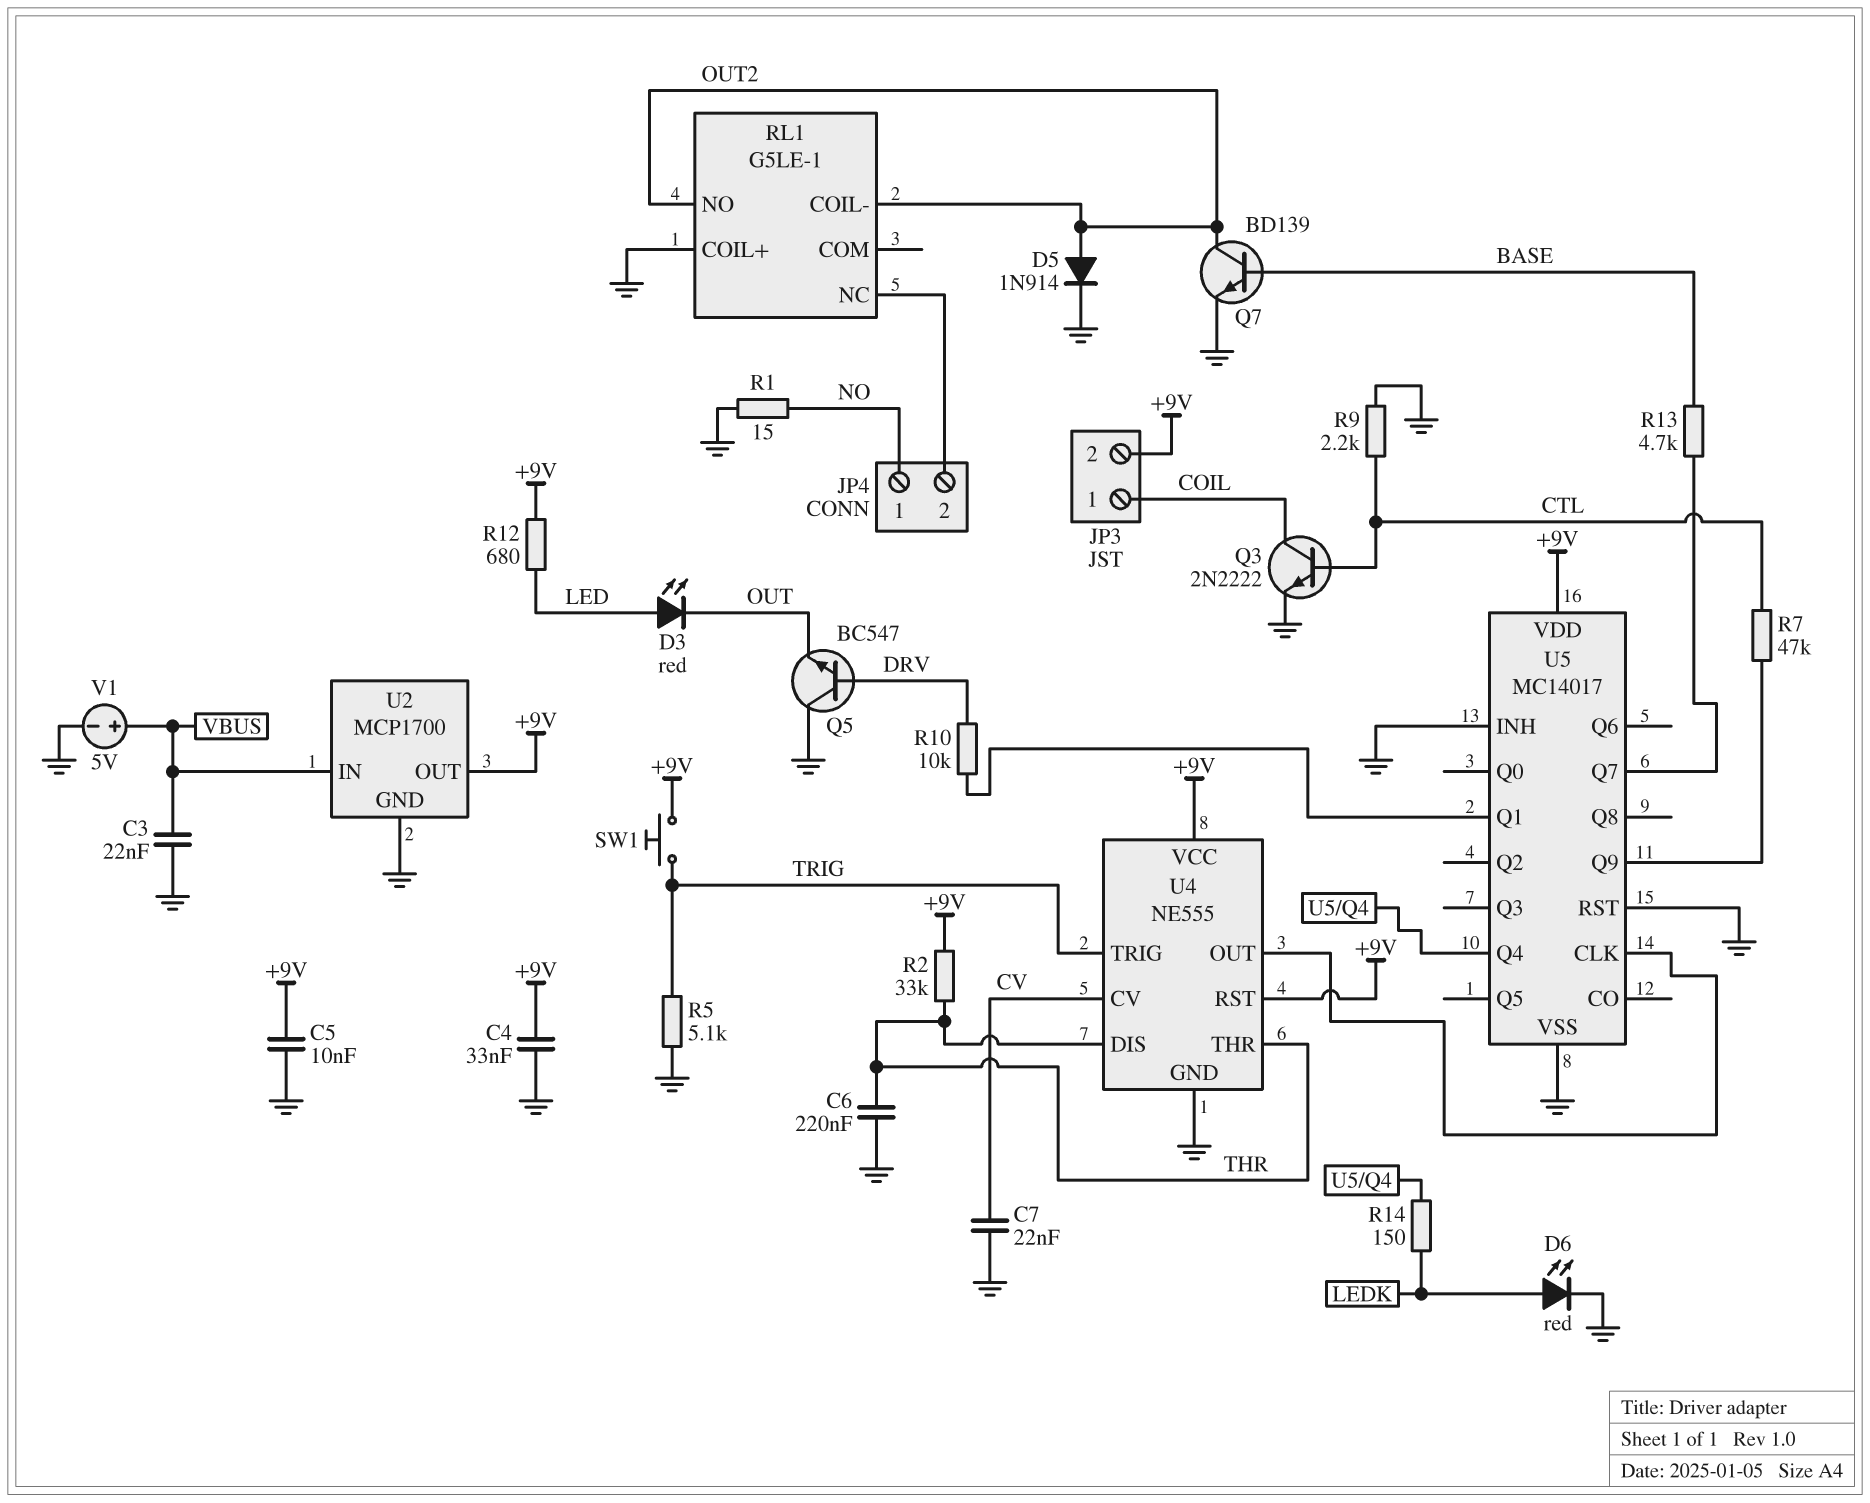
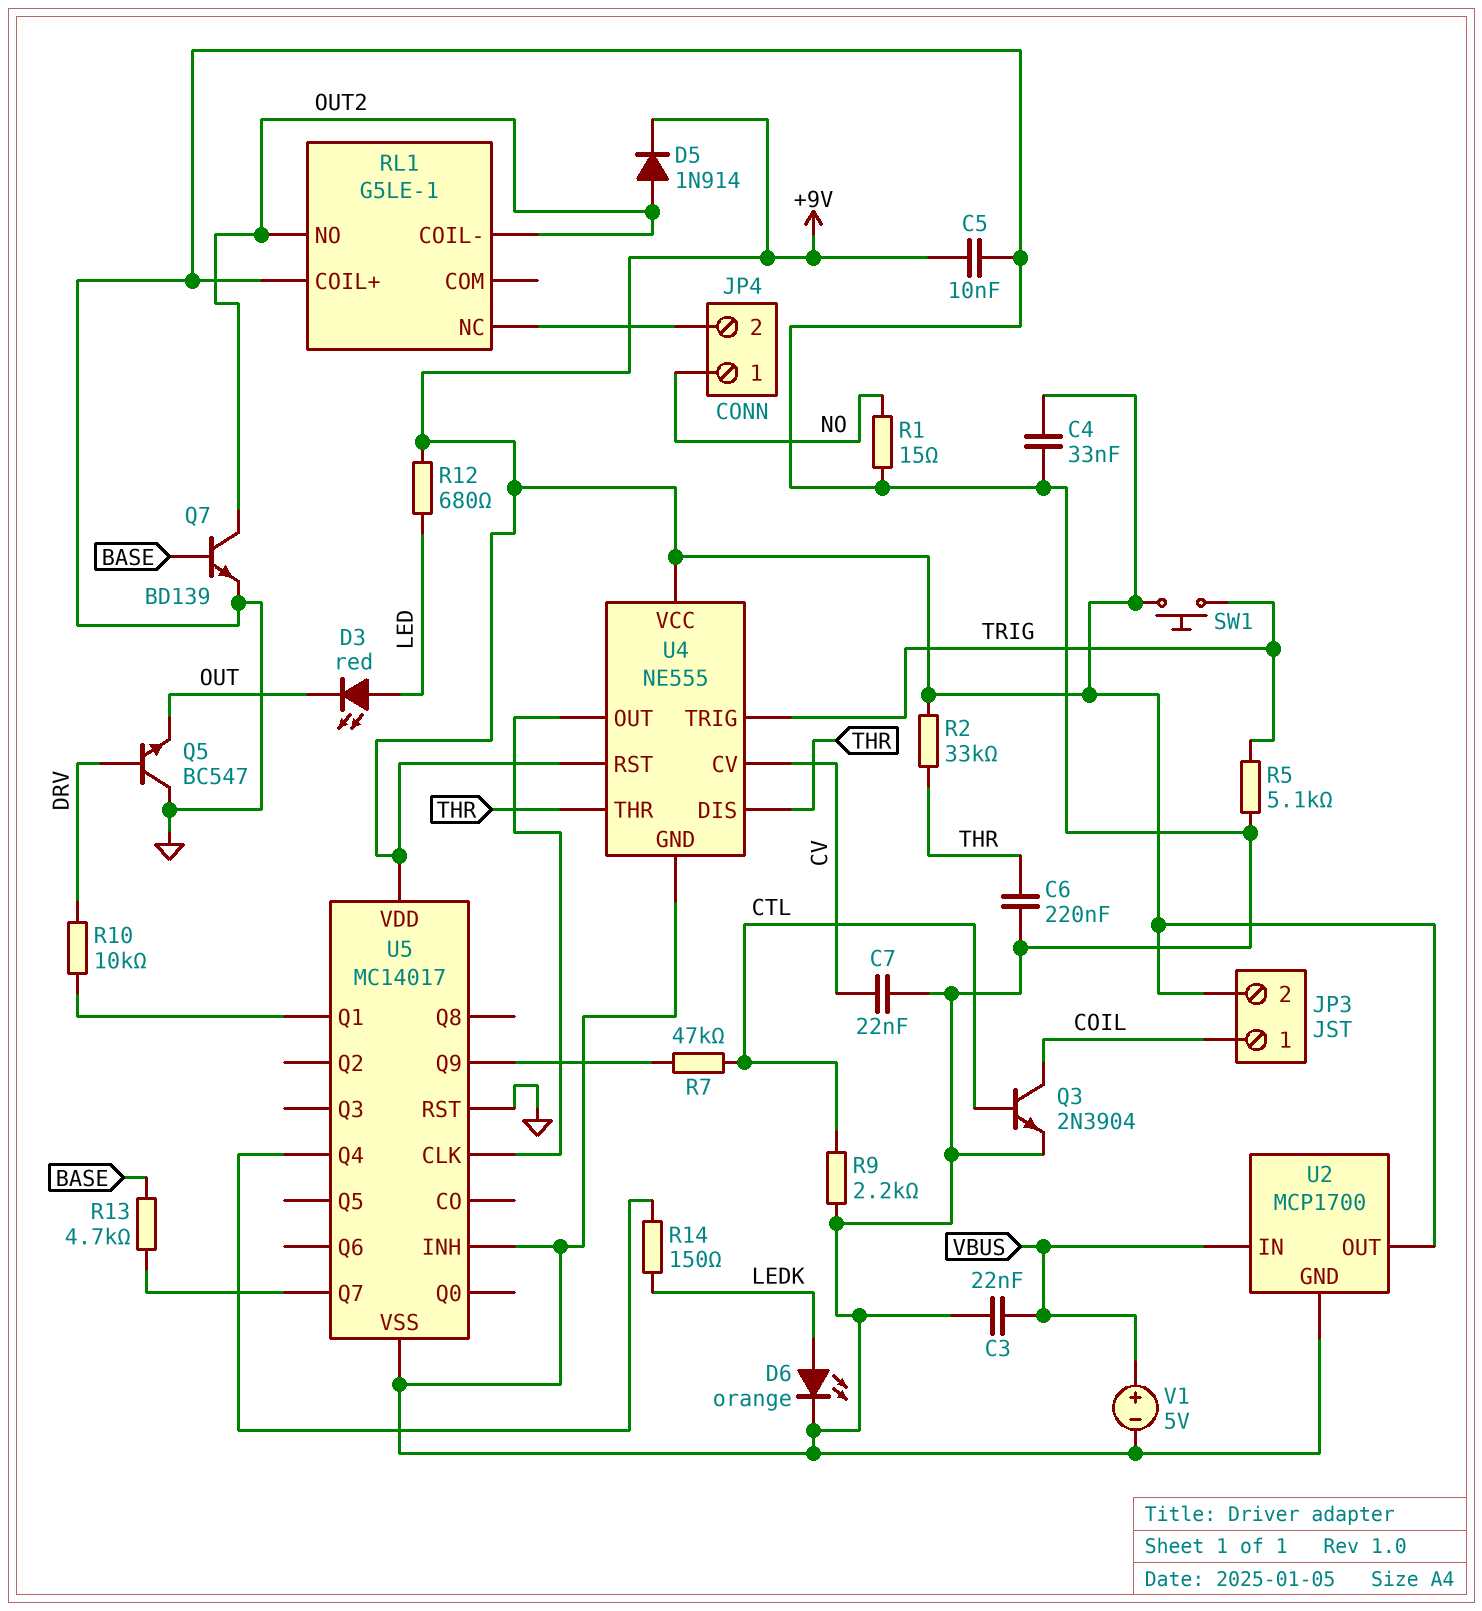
D5: diode 1N914 (A OUT2, K GND) -> diode 1N914 (A OUT2, K +9V)
D6: LED red (A LEDK, K GND) -> LED orange (A LEDK, K GND)
Q3: NPN 2N2222 (B CTL, C COIL, E GND) -> NPN 2N3904 (B CTL, C COIL, E GND)

